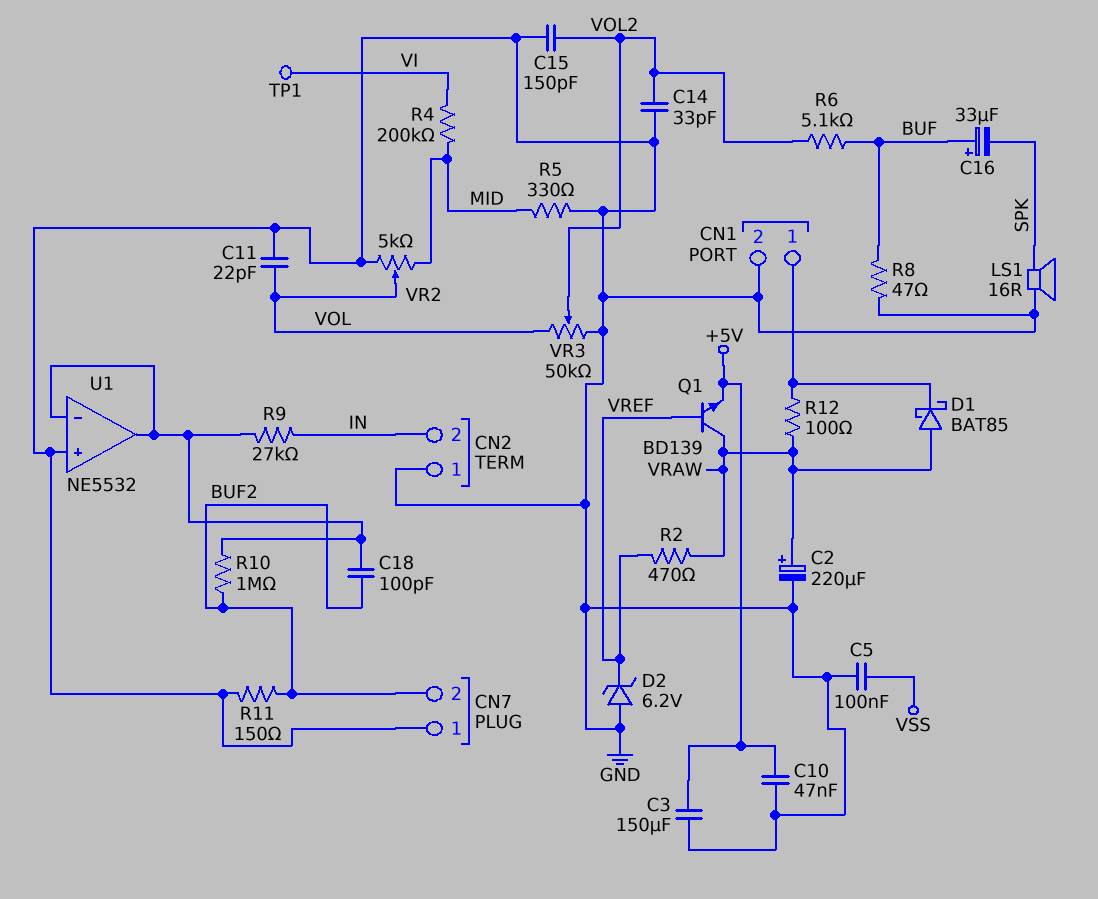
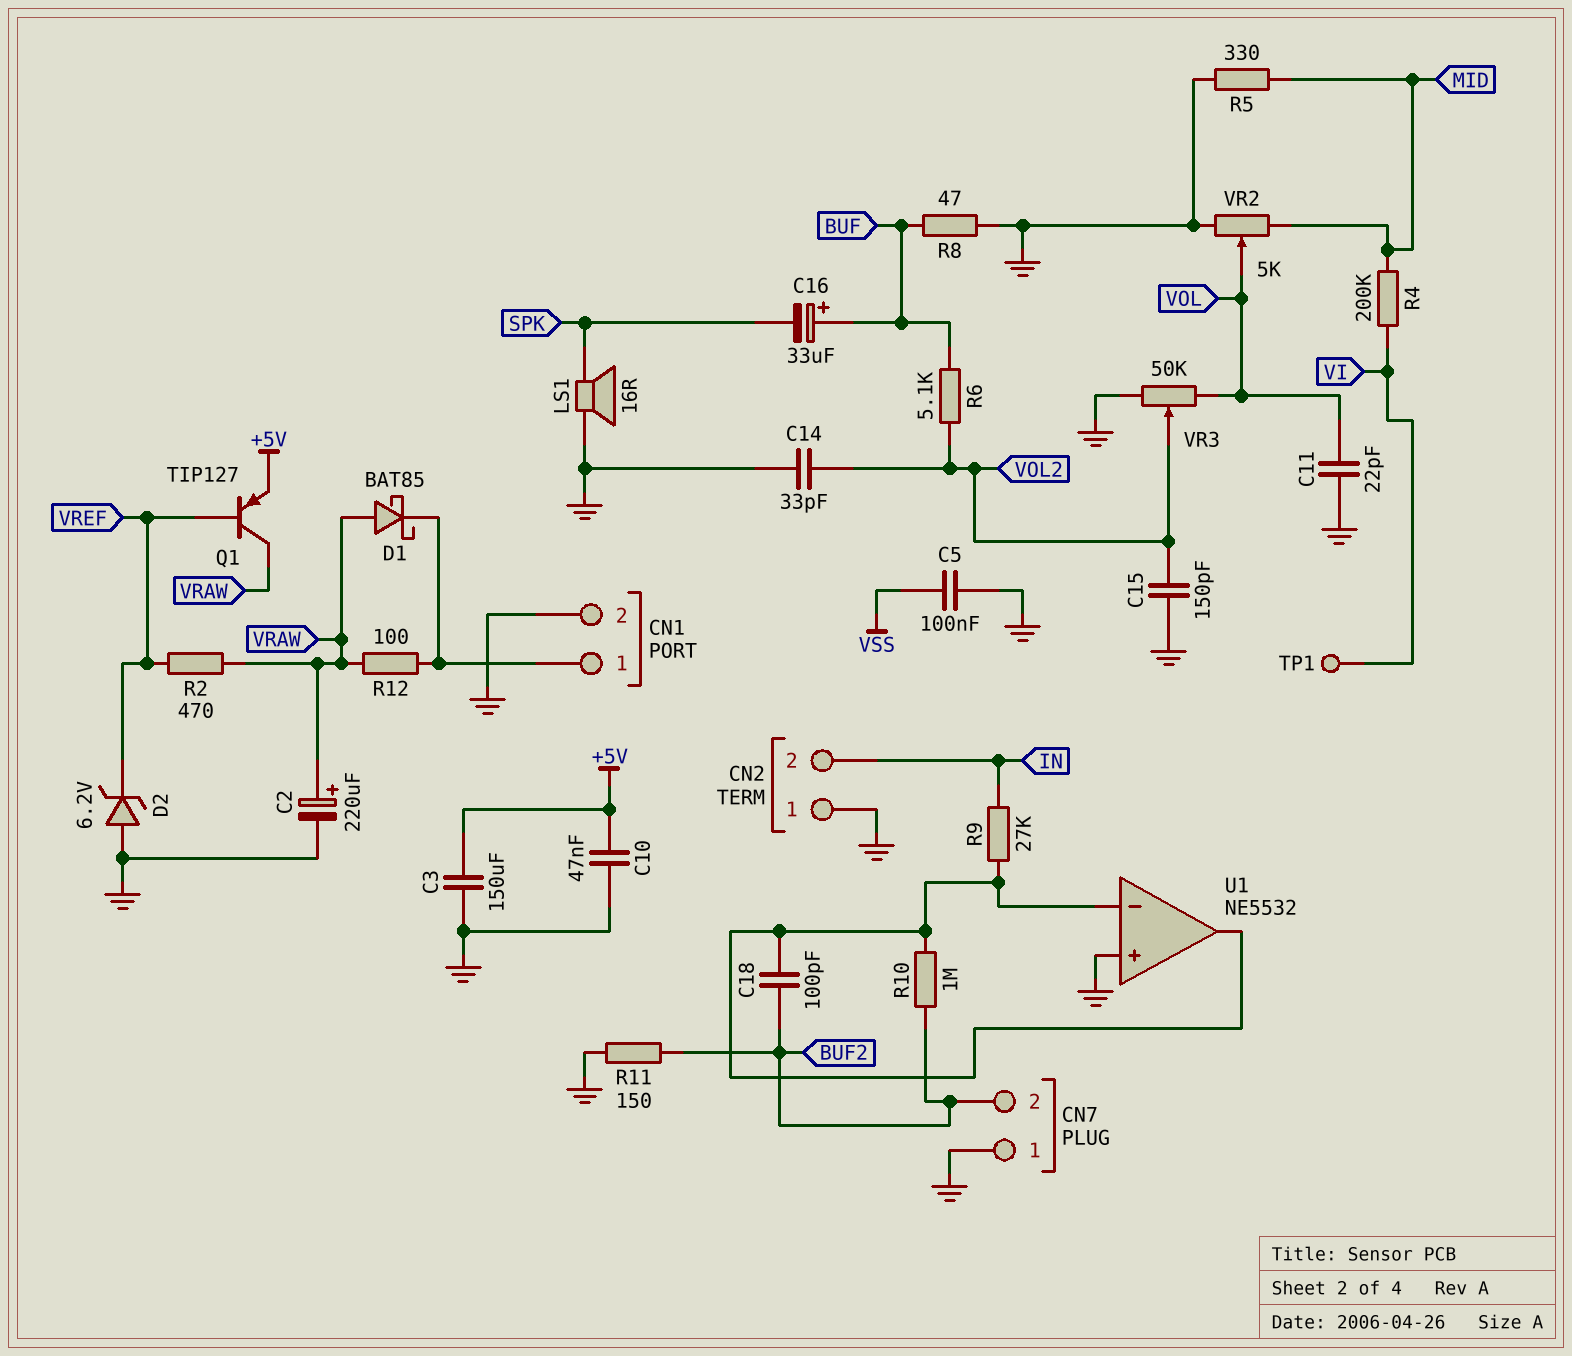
Q1: NPN BD139 (B VREF, C VRAW, E +5V) -> PNP TIP127 (B VREF, C VRAW, E +5V)

